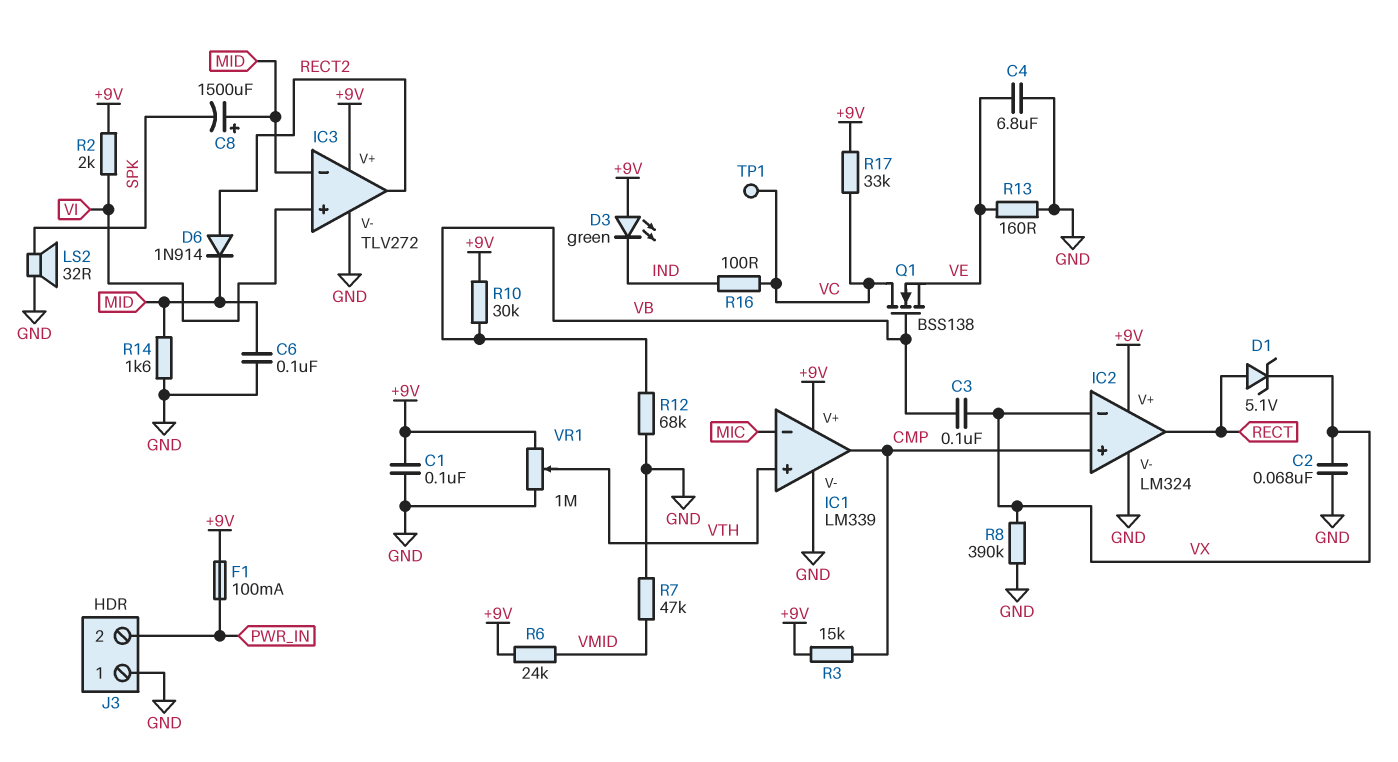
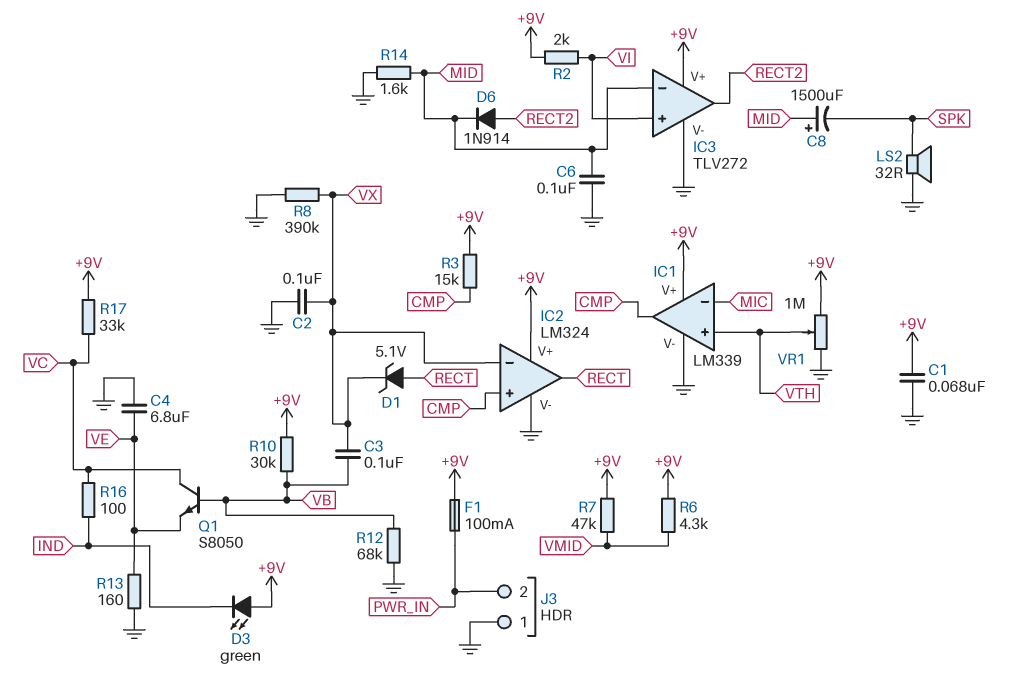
C1: 100nF (+9V, GND) -> 68nF (+9V, GND)
C2: 68nF (GND, VX) -> 100nF (GND, VX)
Q1: NMOS BSS138 (G VB, D VC, S VE) -> NPN S8050 (B VB, C VC, E VE)
R6: 24k (+9V, VMID) -> 4.3k (+9V, VMID)
R7: 47k (GND, VMID) -> 47k (+9V, VMID)
TP1: test point (VC) -> none

